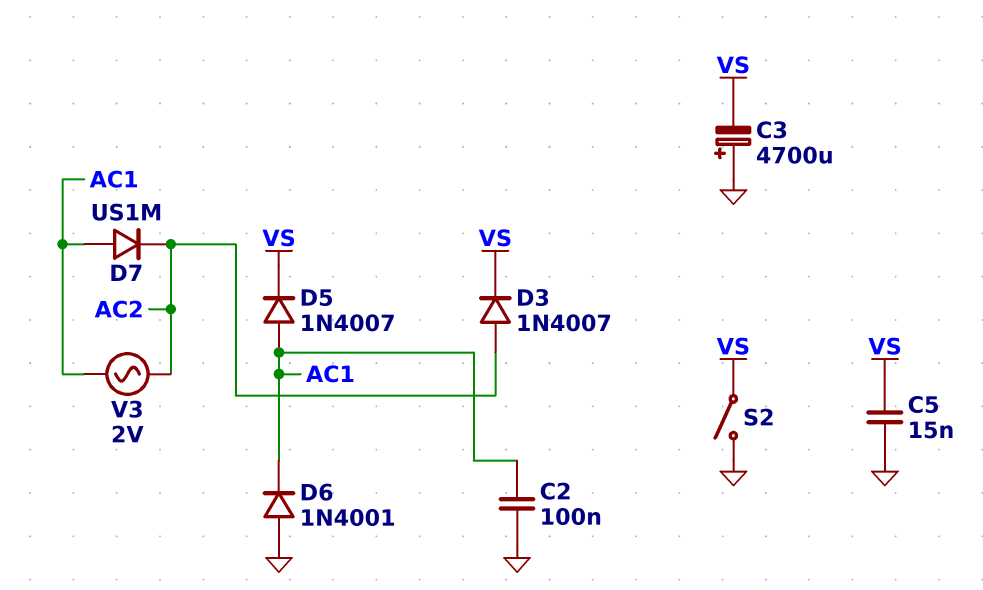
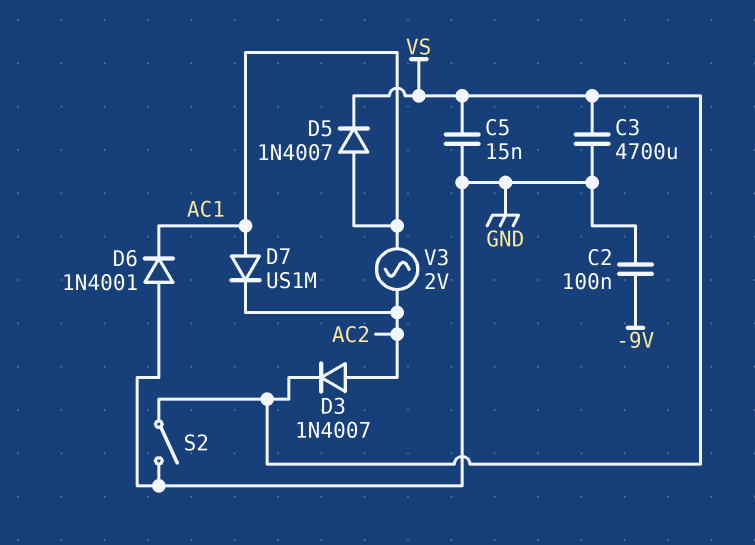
C2: 100nF (AC1, GND) -> 100nF (-9V, GND)
C3: 4700uF (plus GND, minus VS) -> 4700uF (GND, VS)

